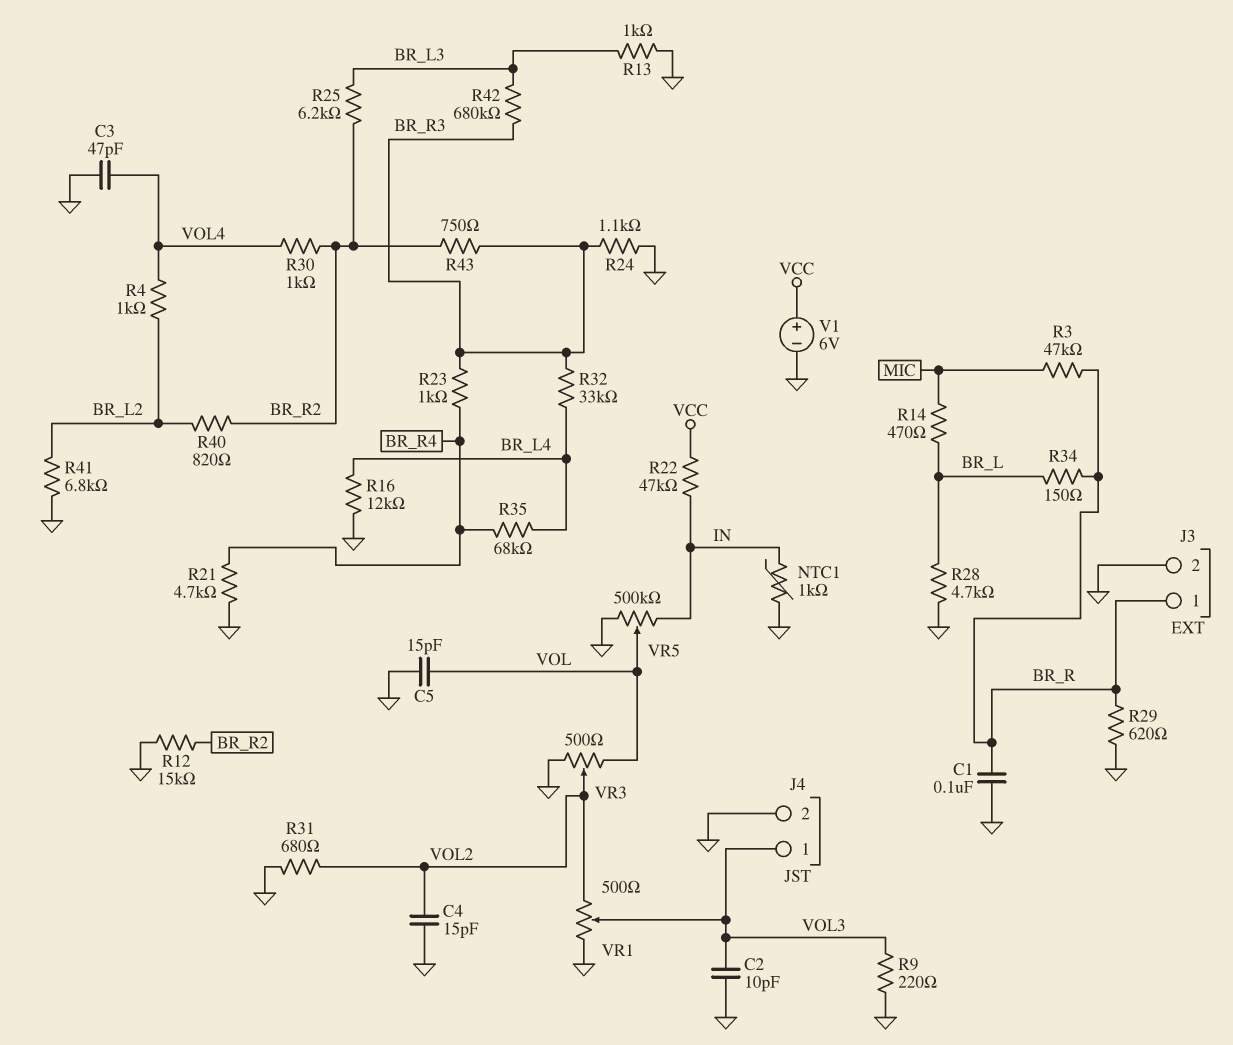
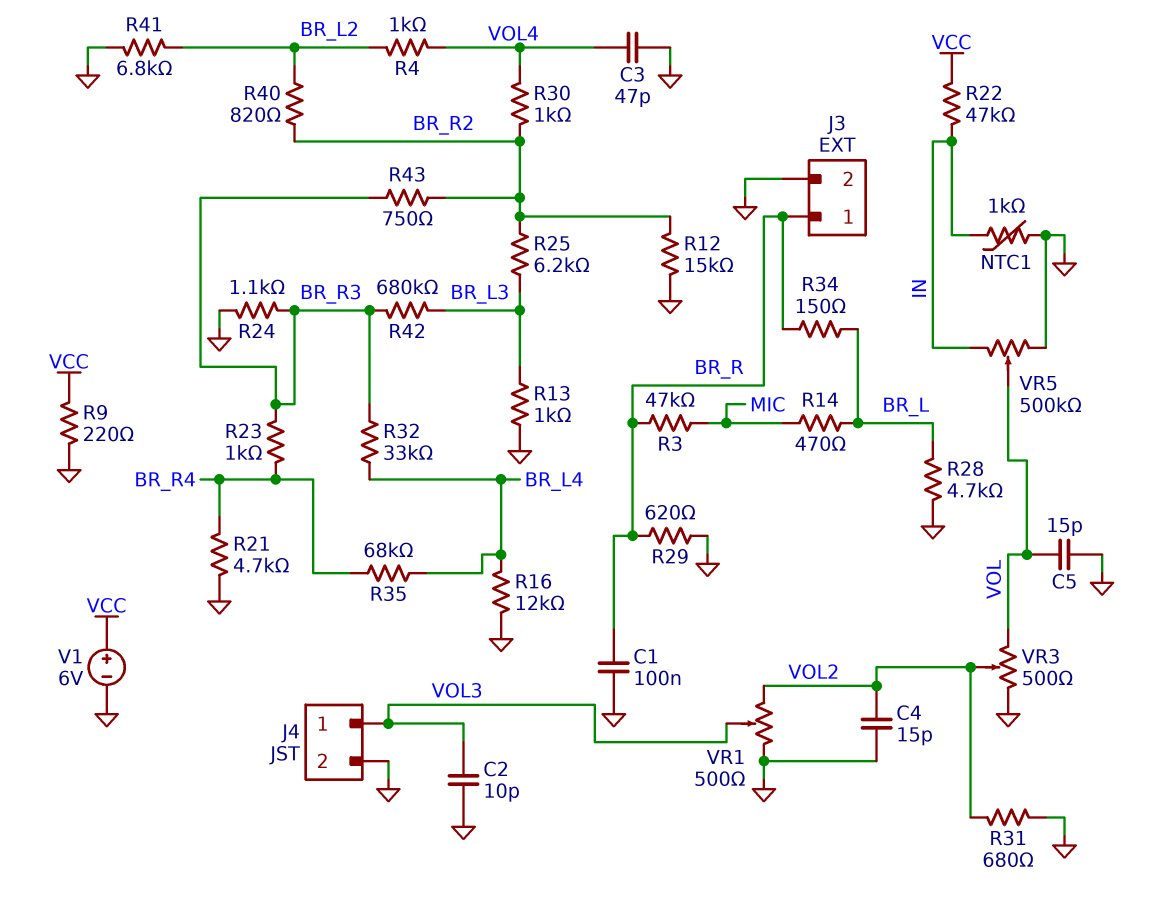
R9: 220 (GND, VOL3) -> 220 (GND, VCC)

